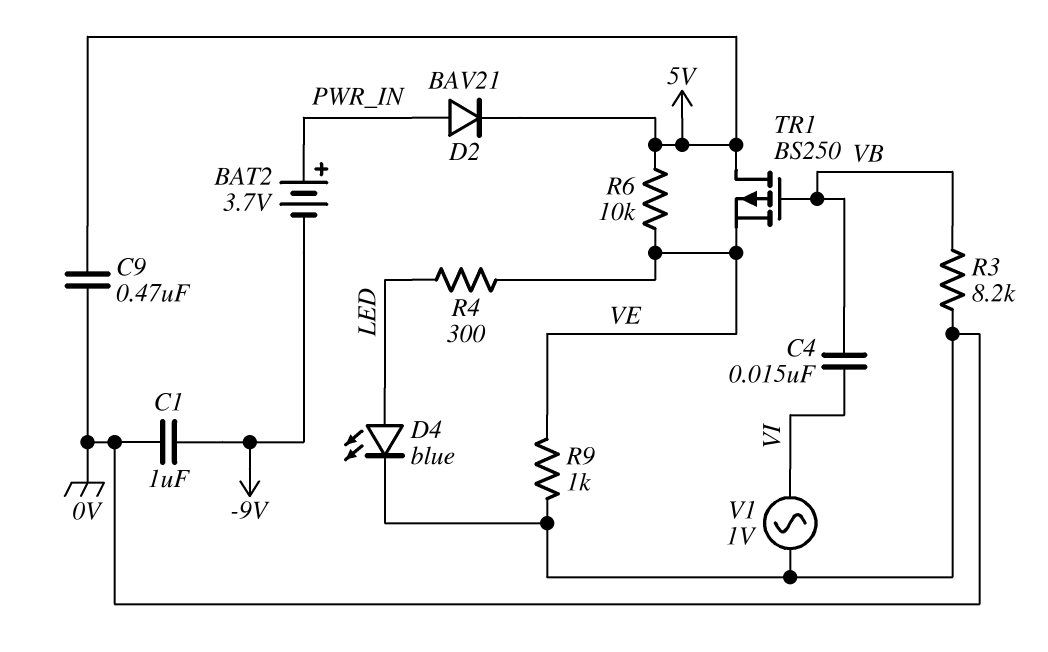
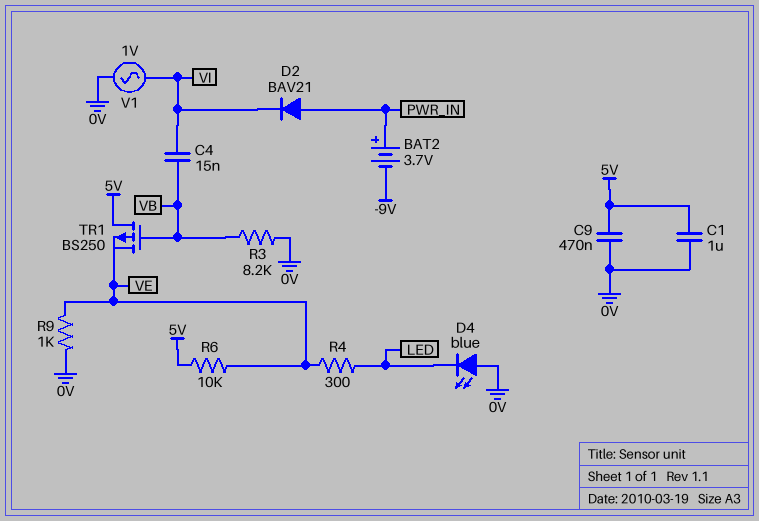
C1: 1uF (-9V, 0V) -> 1uF (0V, 5V)
D2: diode BAV21 (A PWR_IN, K 5V) -> diode BAV21 (A PWR_IN, K VI)
D4: LED blue (A LED, K 0V) -> LED blue (A 0V, K LED)

